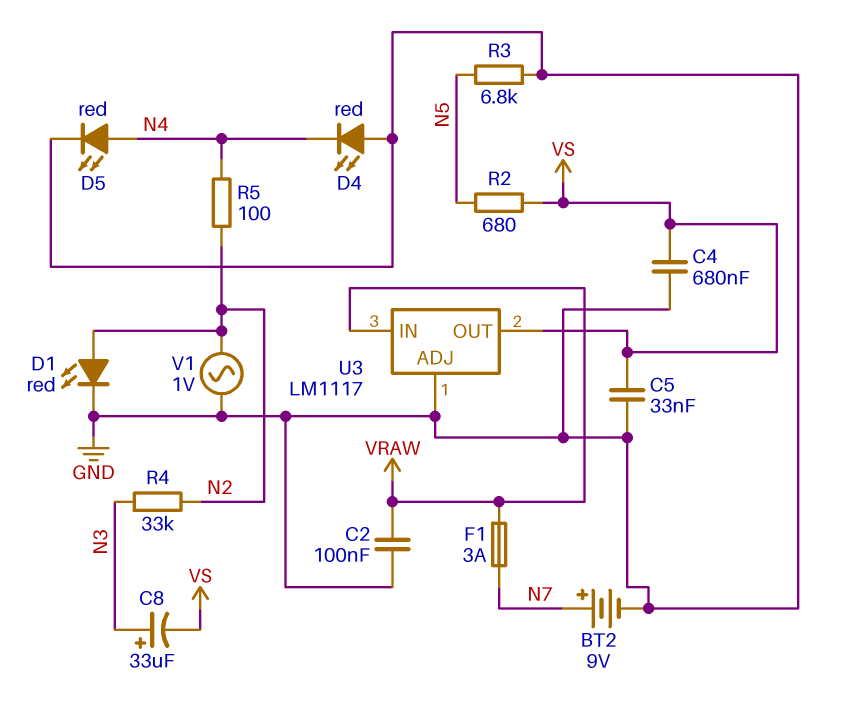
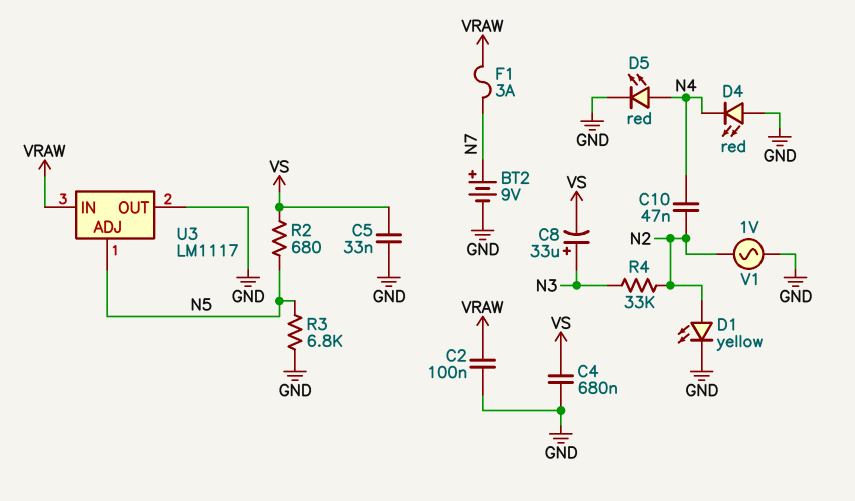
C10: none -> 47nF (N2, N4)
D1: LED red (A N2, K GND) -> LED yellow (A N2, K GND)
R5: 100 (N2, N4) -> none
U3 pin ADJ: GND -> N5
U3 pin OUT: VS -> GND

